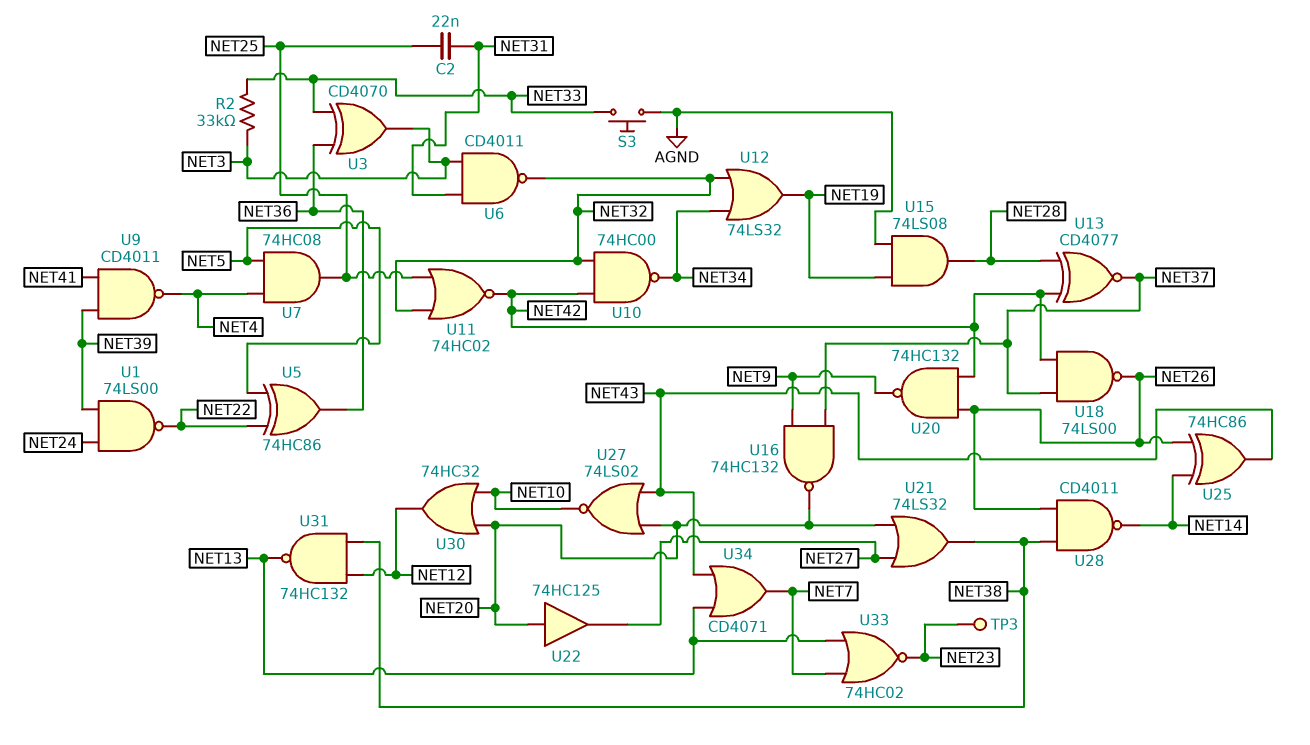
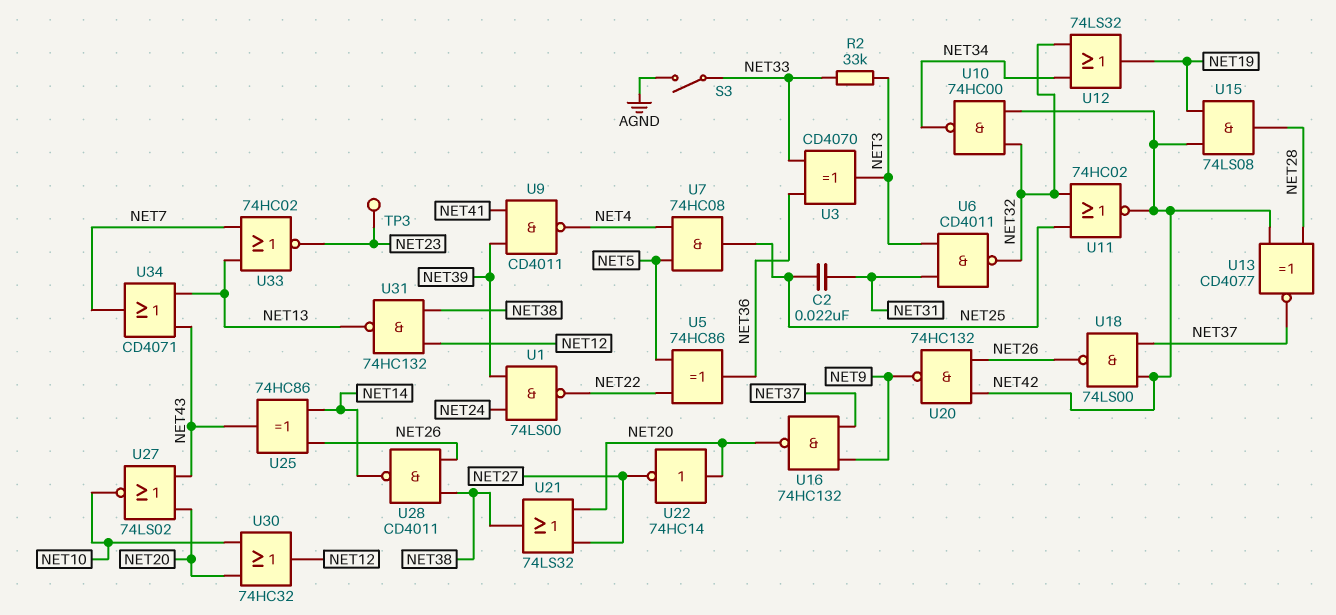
S3: button (AGND, NET33) -> switch (AGND, NET33)
U15: AND 74LS08 (in AGND, in NET19, out NET28) -> AND 74LS08 (in NET19, in NET42, out NET28)
U22: buffer 74HC125 (in NET20, out NET27) -> NOT 74HC14 (in NET20, out NET27)

